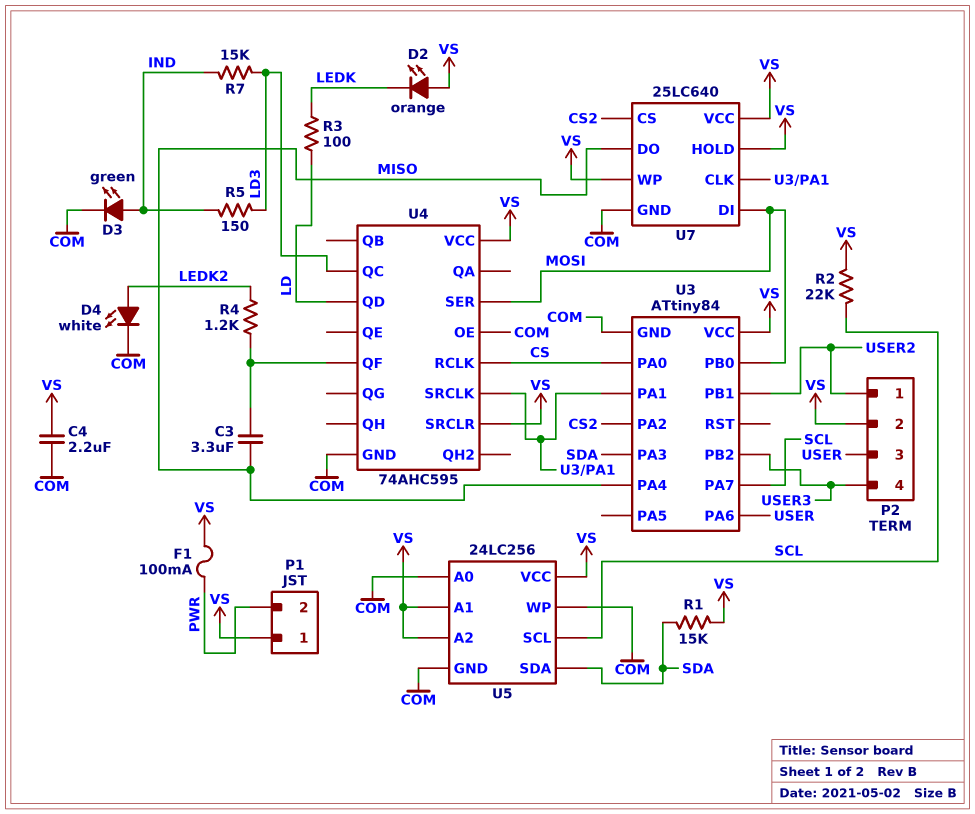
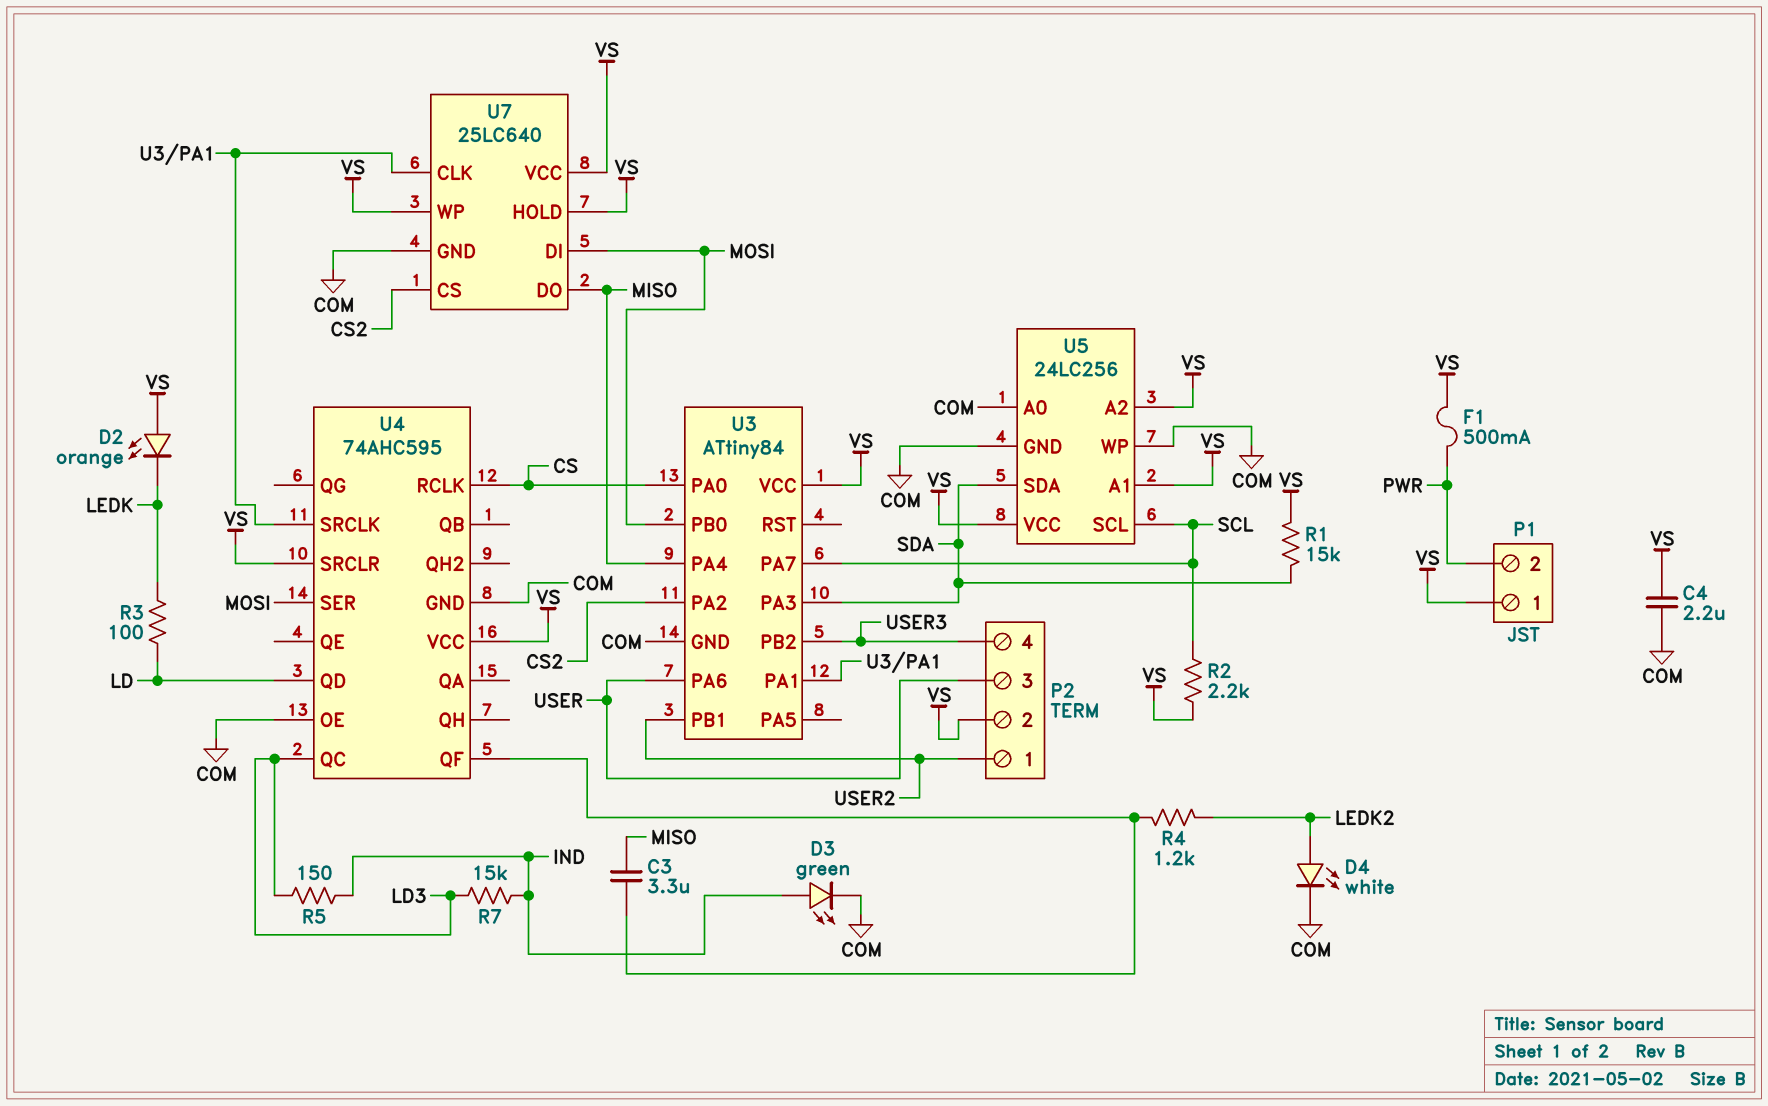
F1: 100mA (PWR, VS) -> 500mA (PWR, VS)
R2: 22k (SCL, VS) -> 2.2k (SCL, VS)

